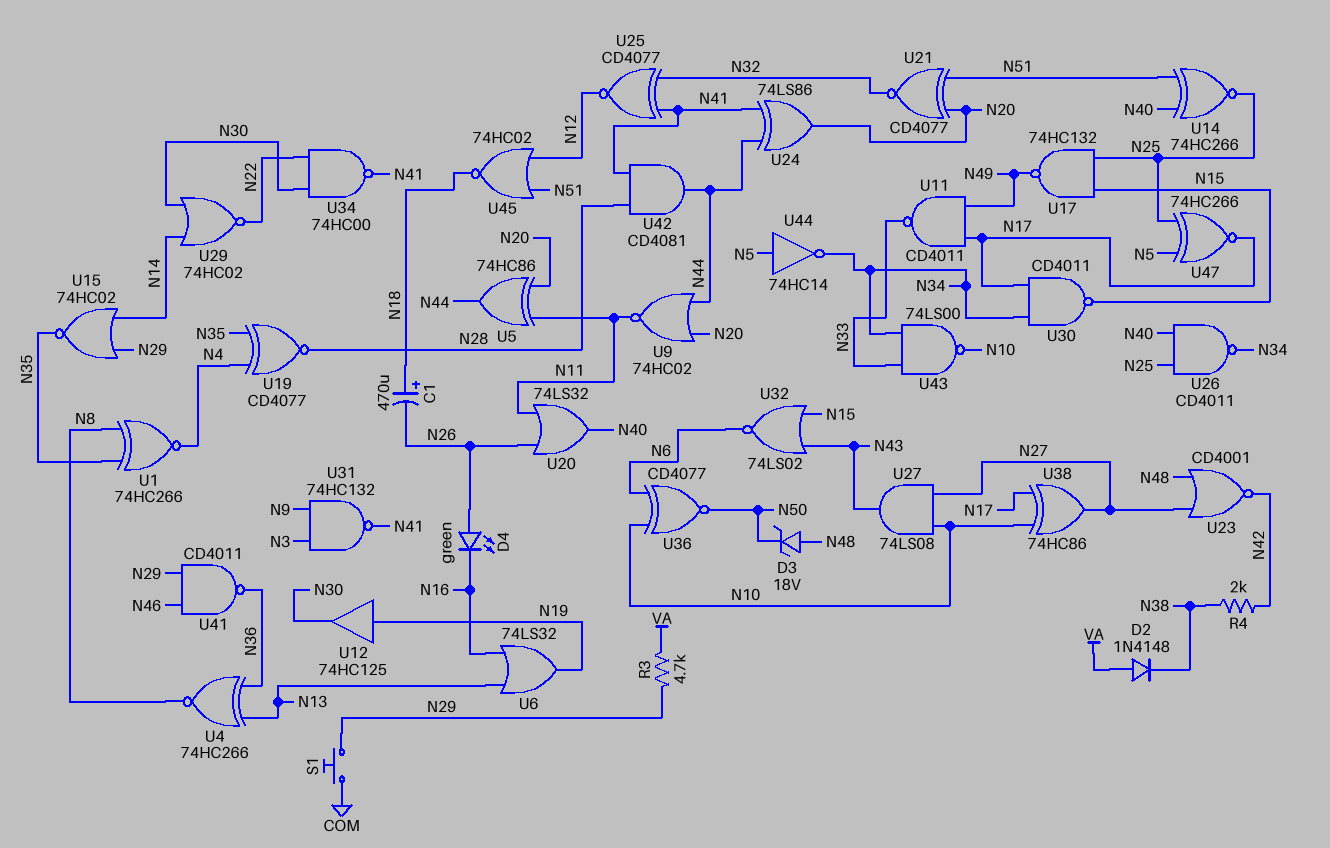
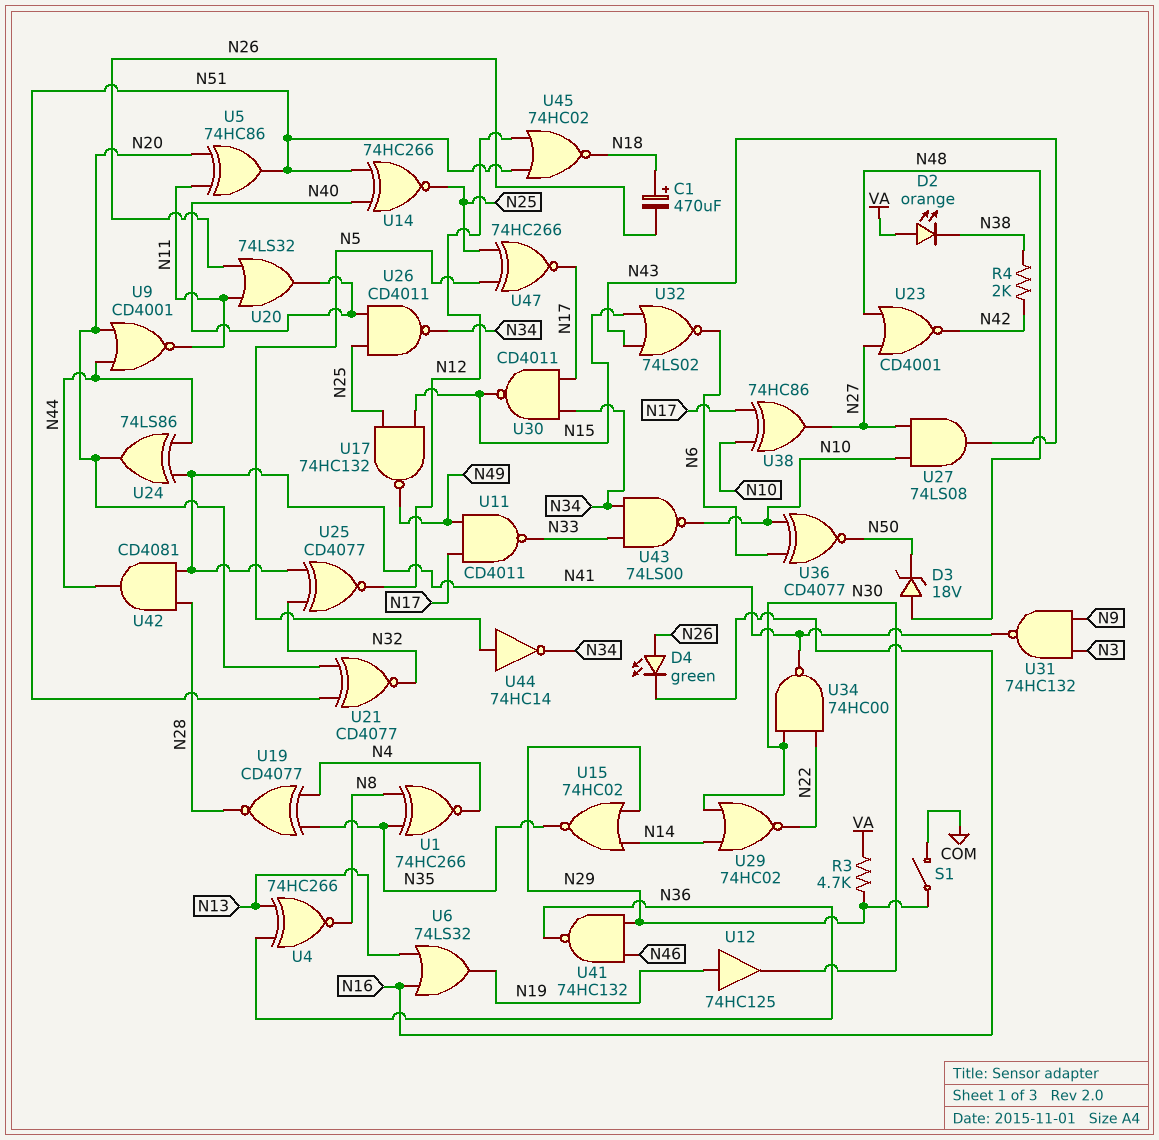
D2: diode 1N4148 (A VA, K N38) -> LED orange (A VA, K N38)
S1: button (COM, N29) -> switch (COM, N29)
U5: XOR 74HC86 (in N11, in N20, out N44) -> XOR 74HC86 (in N11, in N20, out N51)
U9: NOR 74HC02 (in N20, in N44, out N11) -> NOR CD4001 (in N20, in N44, out N11)
U41: NAND CD4011 (in N29, in N46, out N36) -> NAND 74HC132 (in N29, in N46, out N36)

